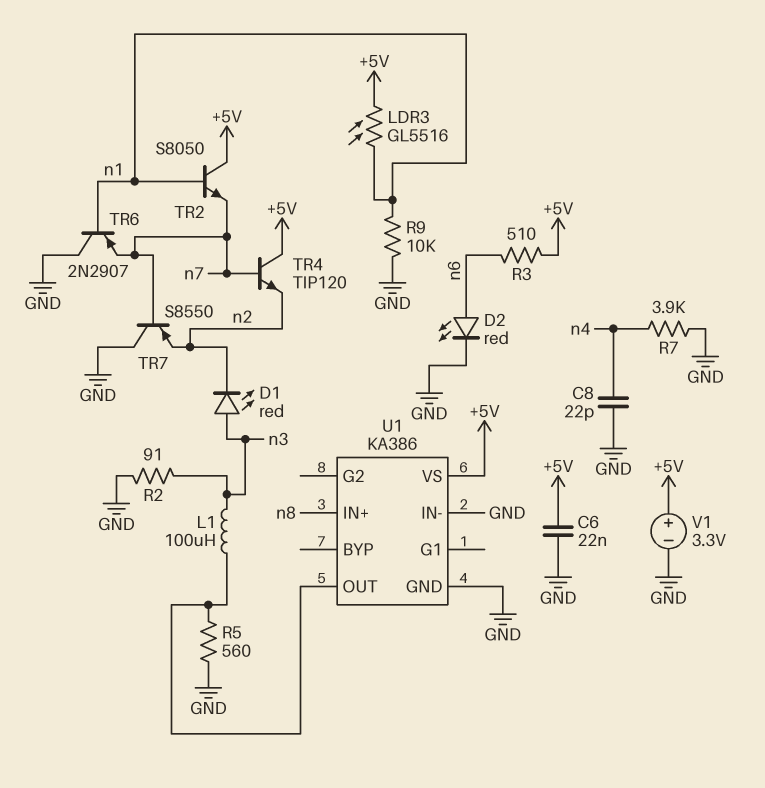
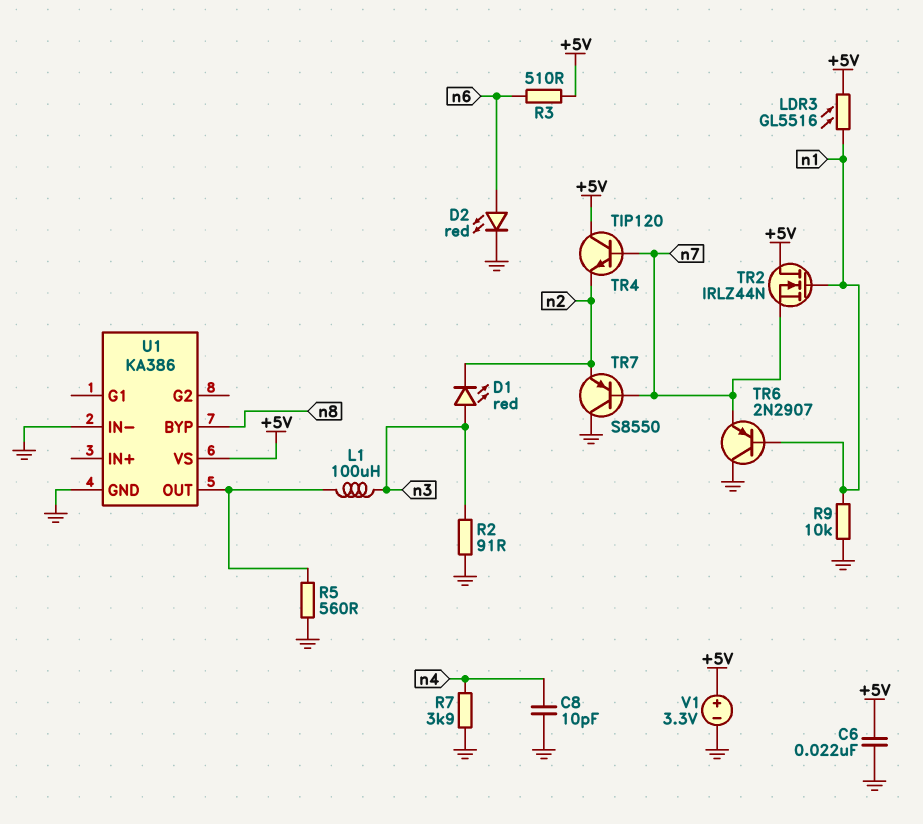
C8: 22pF (GND, n4) -> 10pF (GND, n4)
TR2: NPN S8050 (B n1, C +5V, E n7) -> NMOS IRLZ44N (G n1, D +5V, S n7)
U1 pin BYP: none -> n8
U1 pin IN+: n8 -> none

